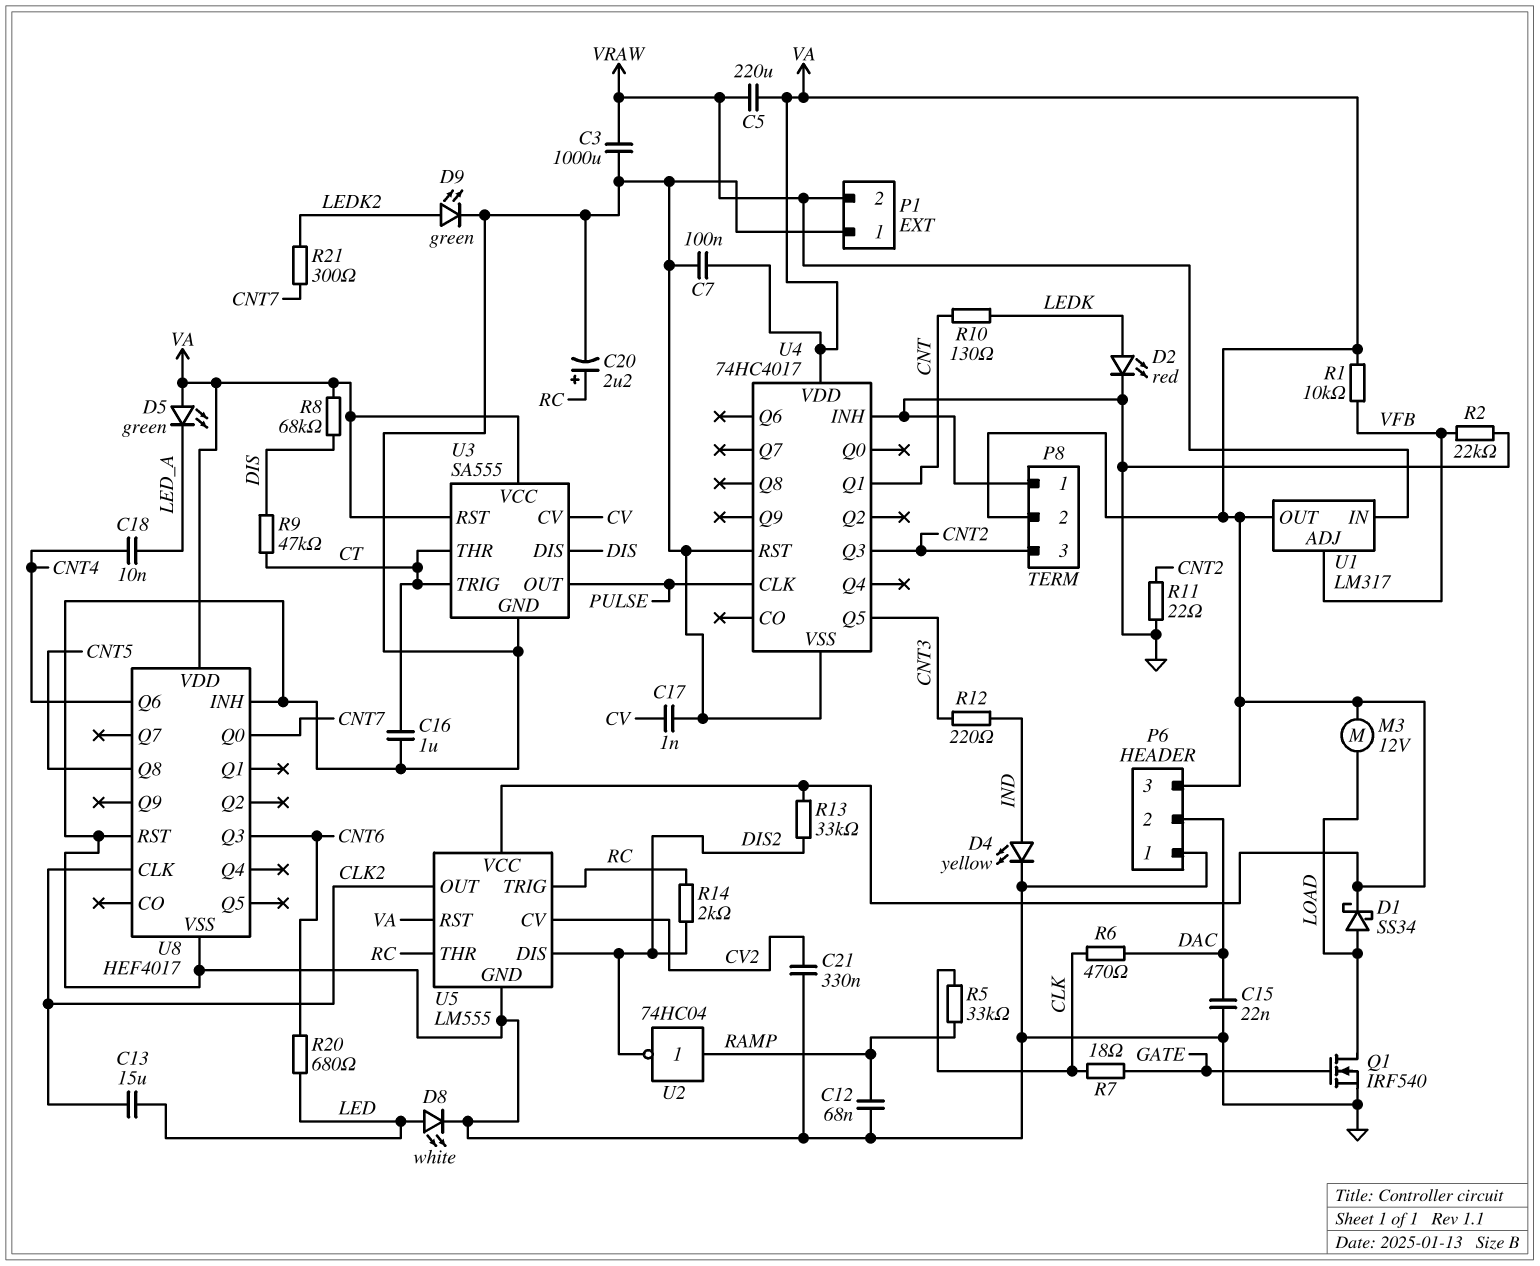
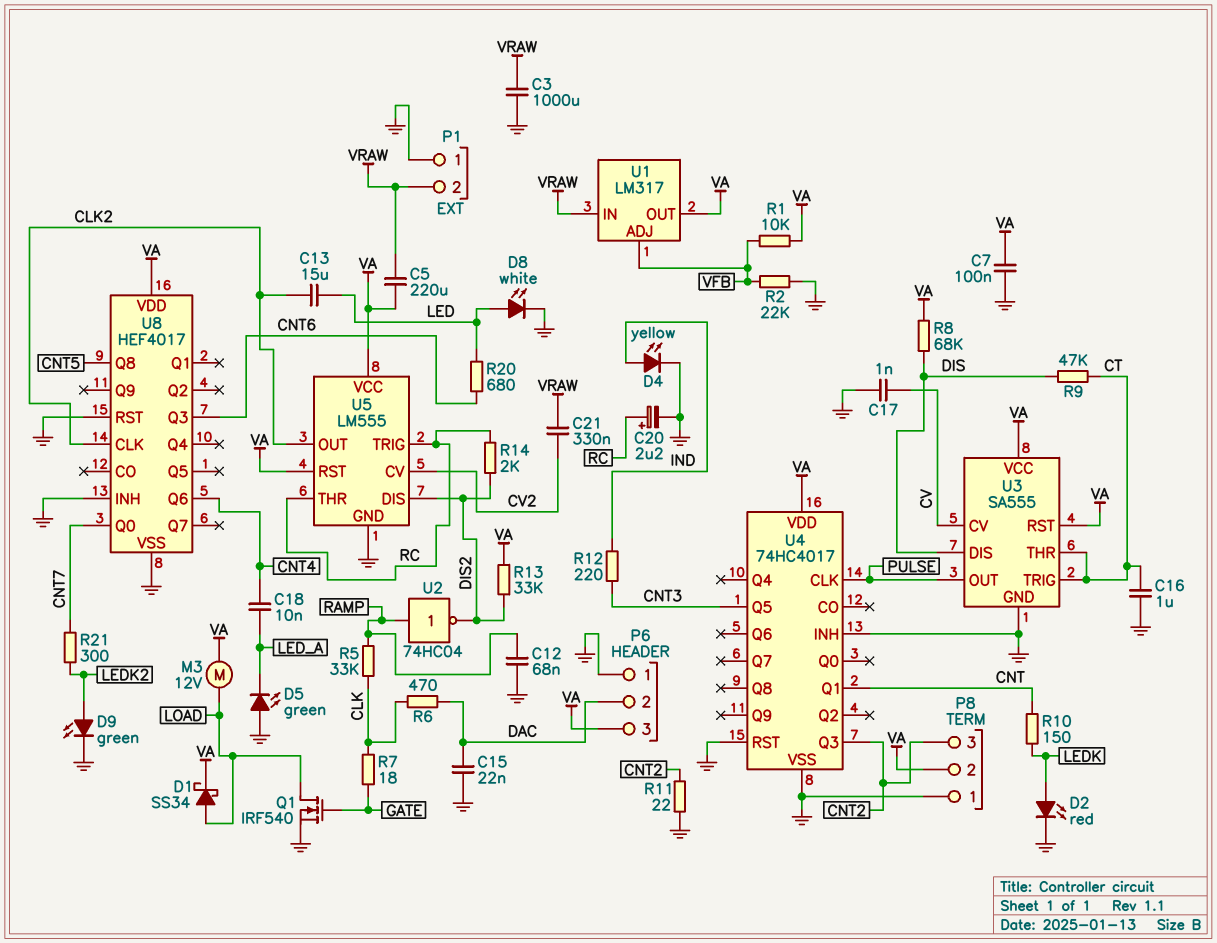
C21: 330nF (CV2, GND) -> 330nF (CV2, VRAW)
D5: LED green (A VA, K LED_A) -> LED green (A GND, K LED_A)
R10: 130 (CNT, LEDK) -> 150 (CNT, LEDK)

